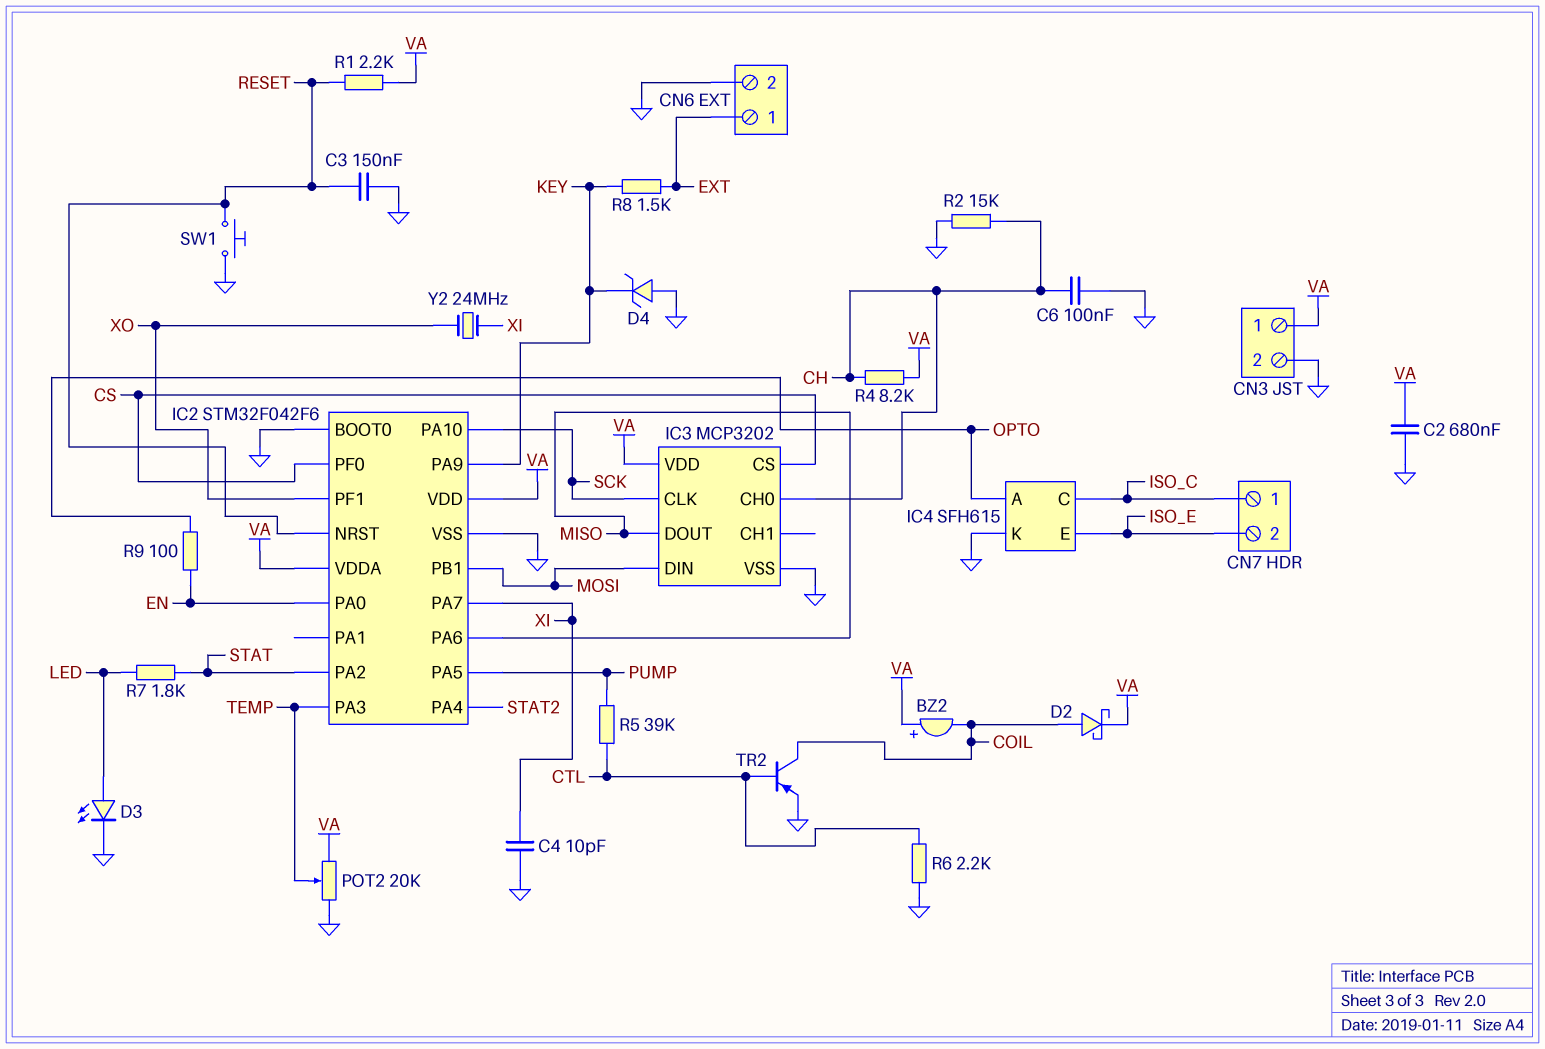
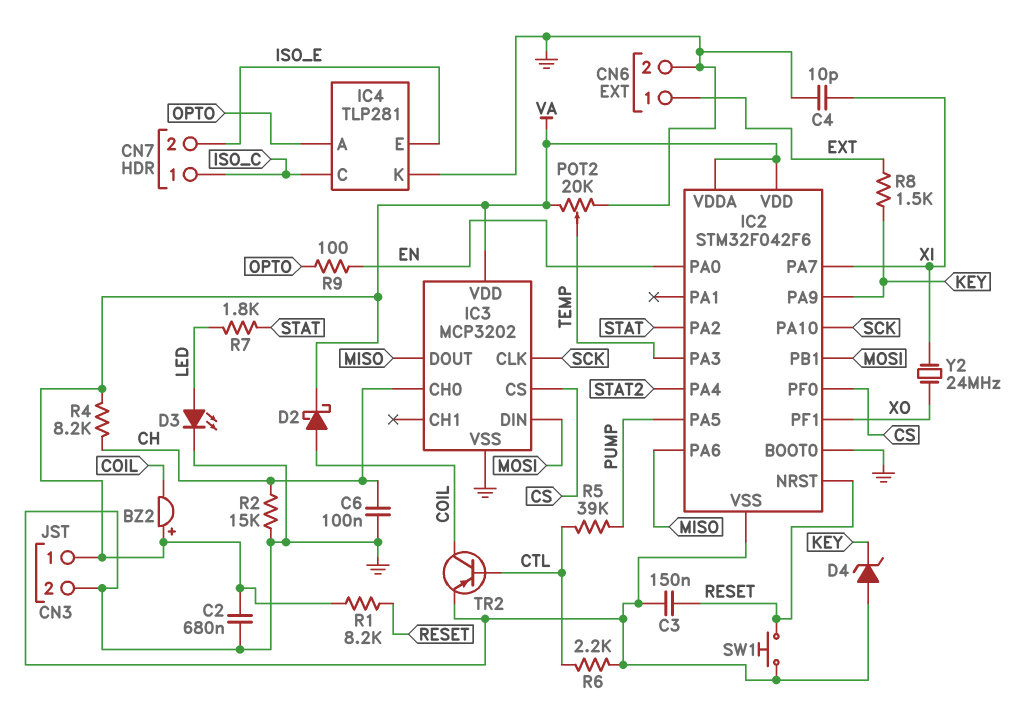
IC4: SFH615 -> TLP281
R1: 2.2k (RESET, VA) -> 8.2k (RESET, VA)

